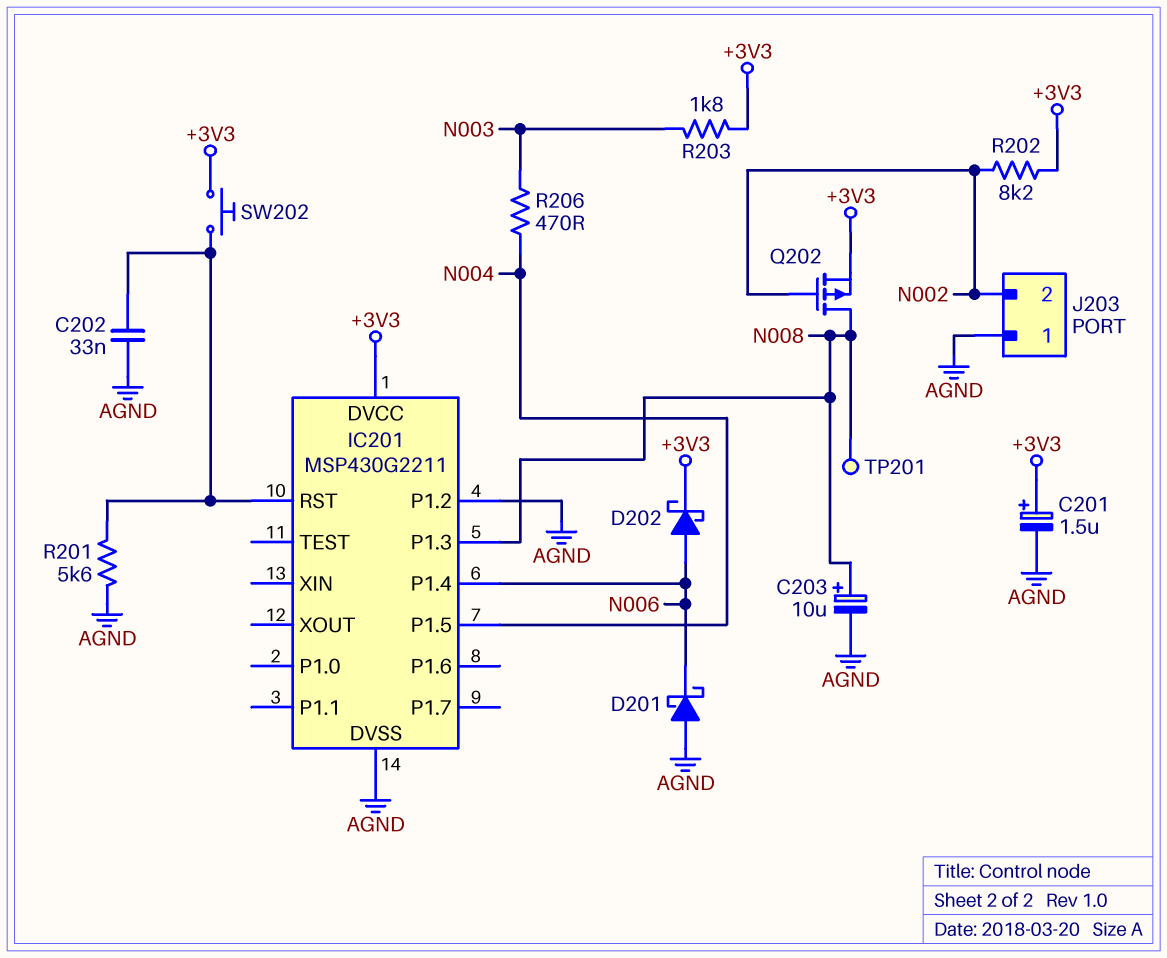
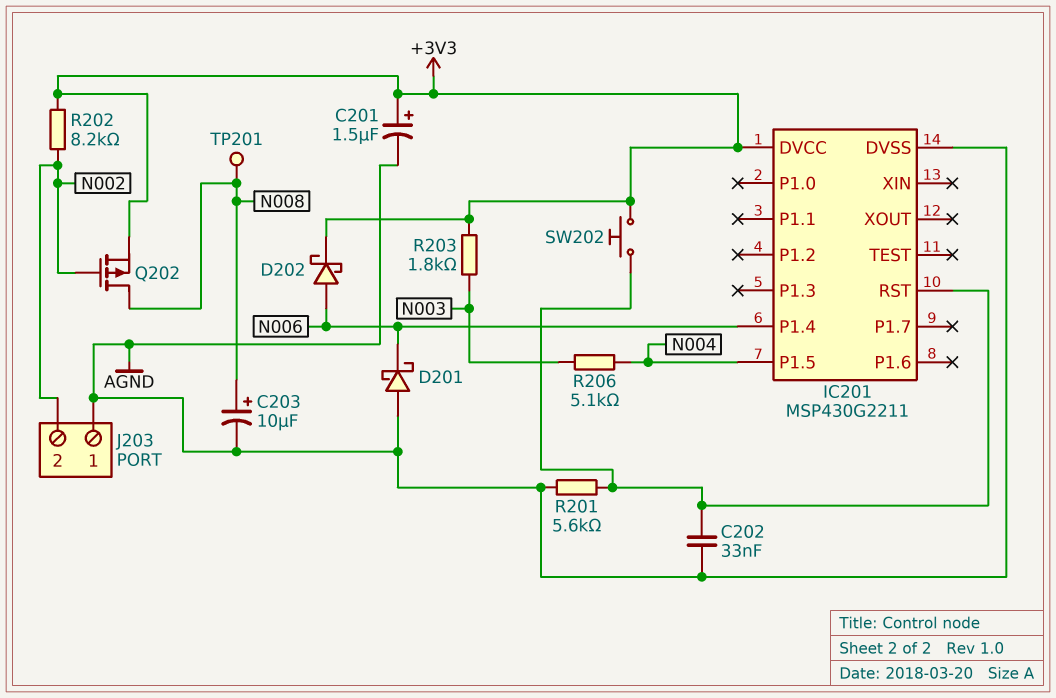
IC201 pin P1.2: AGND -> none
IC201 pin P1.3: N008 -> none
R206: 470 (N003, N004) -> 5.1k (N003, N004)

